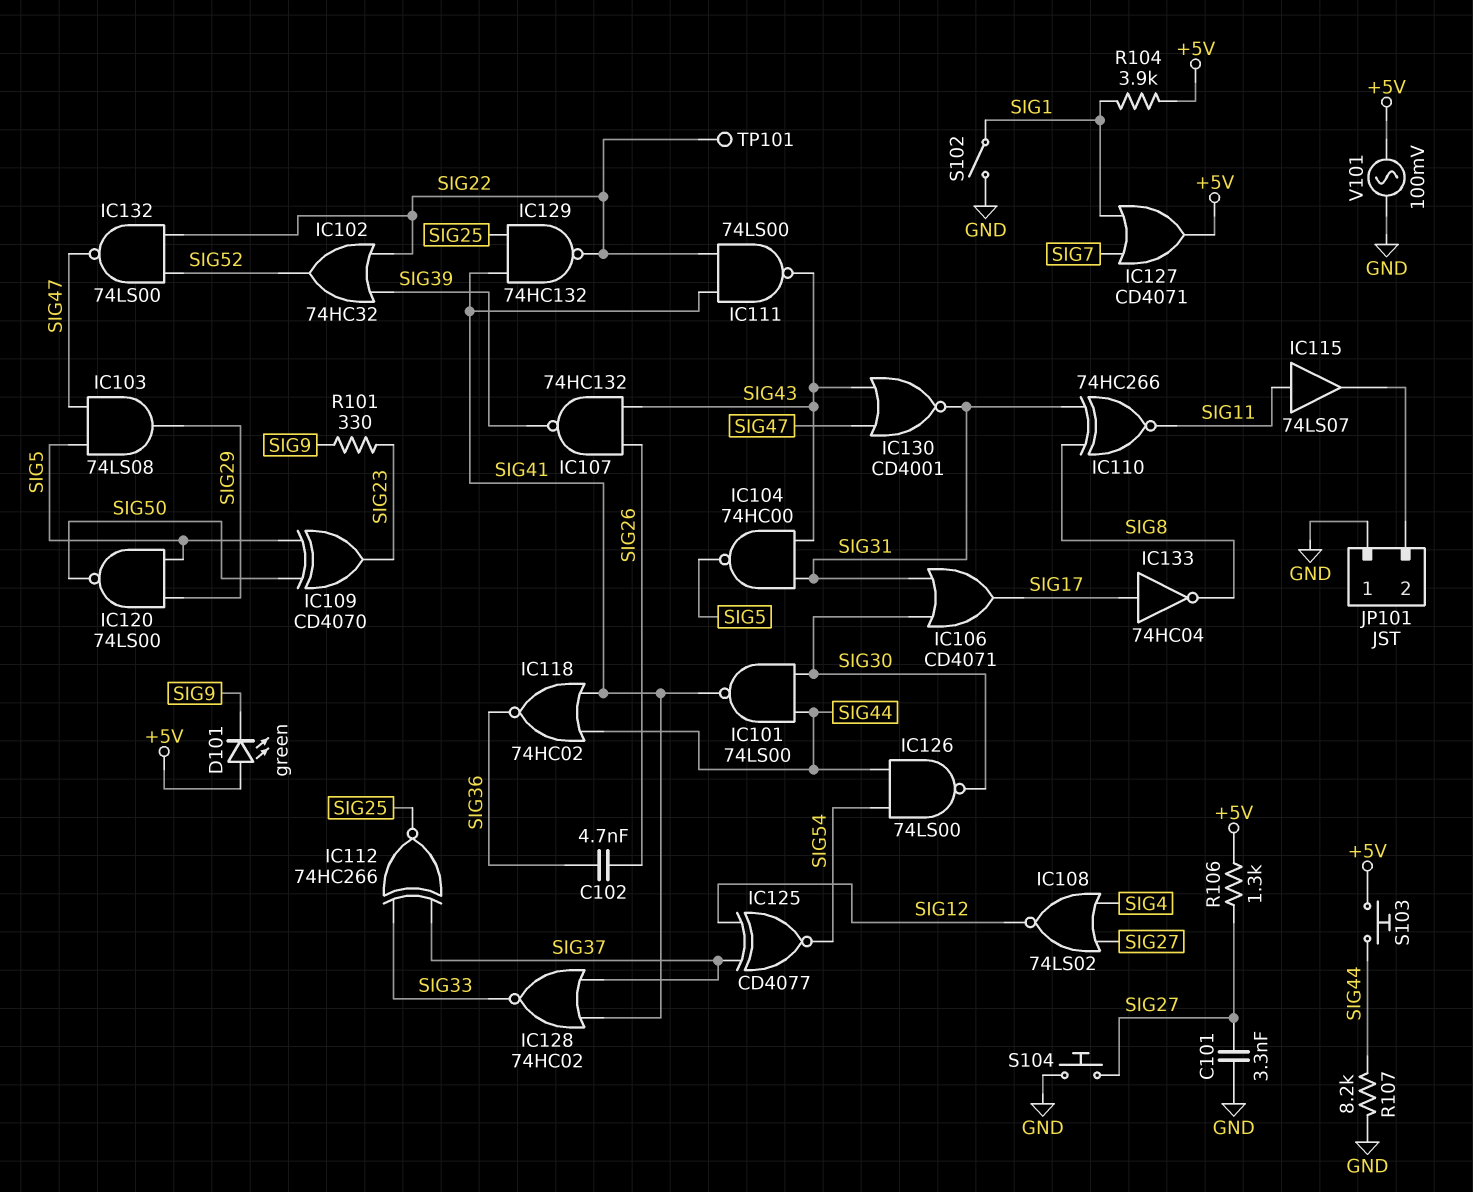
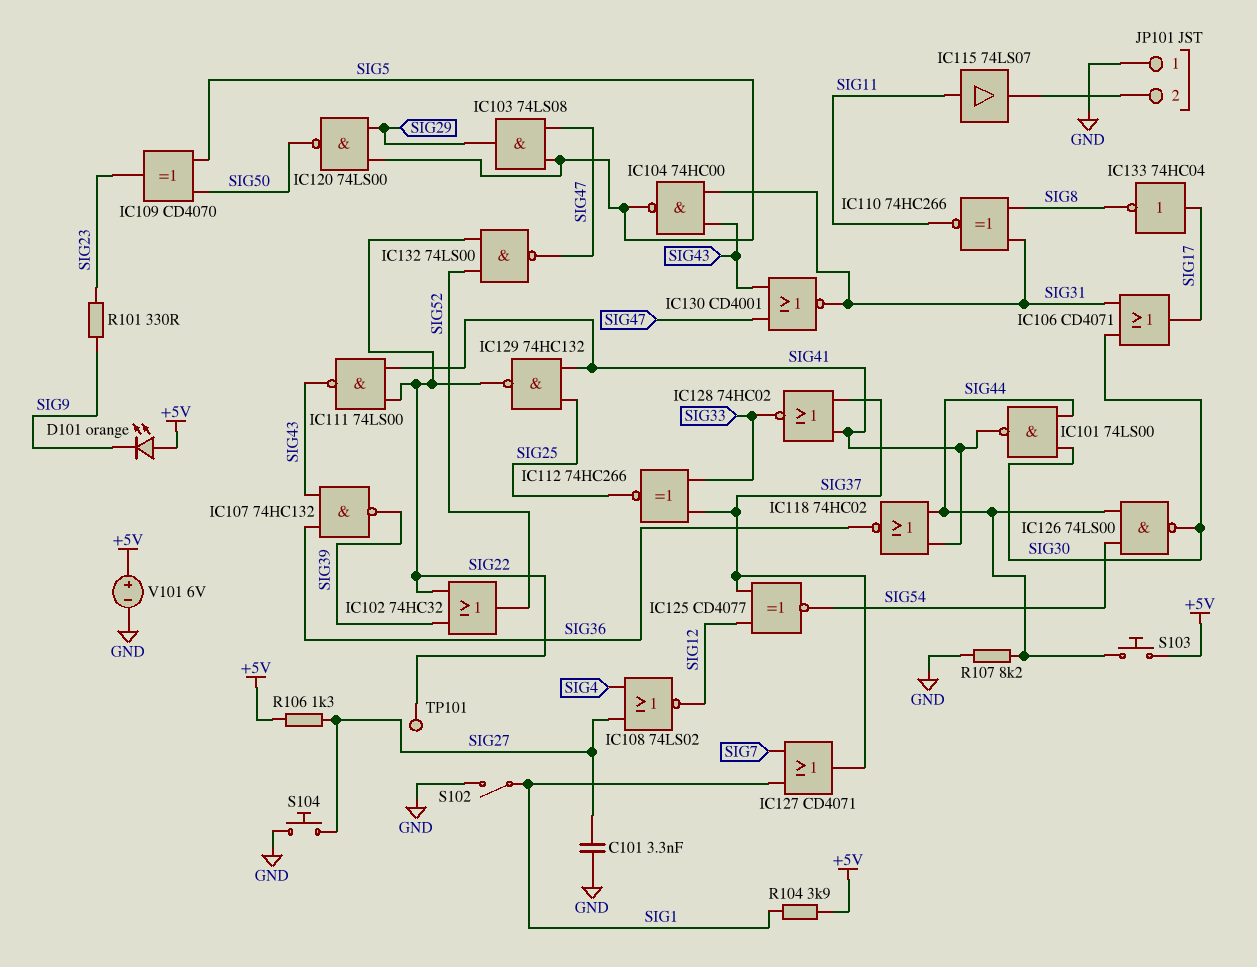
C102: 4.7nF (SIG26, SIG36) -> none
D101: LED green (A +5V, K SIG9) -> LED orange (A +5V, K SIG9)
IC107: NAND 74HC132 (in SIG26, in SIG43, out SIG39) -> NAND 74HC132 (in SIG36, in SIG43, out SIG39)
IC127: OR CD4071 (in SIG1, in SIG7, out +5V) -> OR CD4071 (in SIG1, in SIG7, out SIG37)
V101: AC 100mV (+5V, GND) -> 6V (plus +5V, minus GND)

